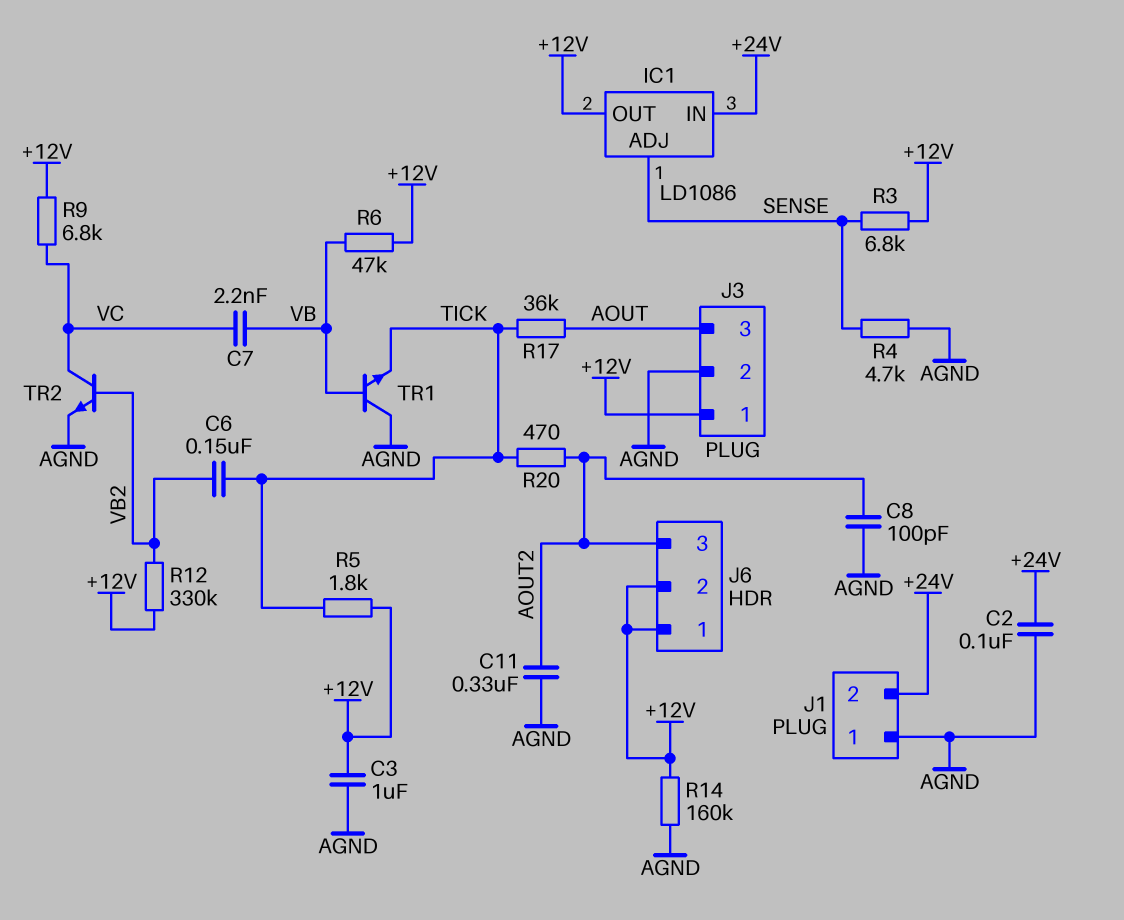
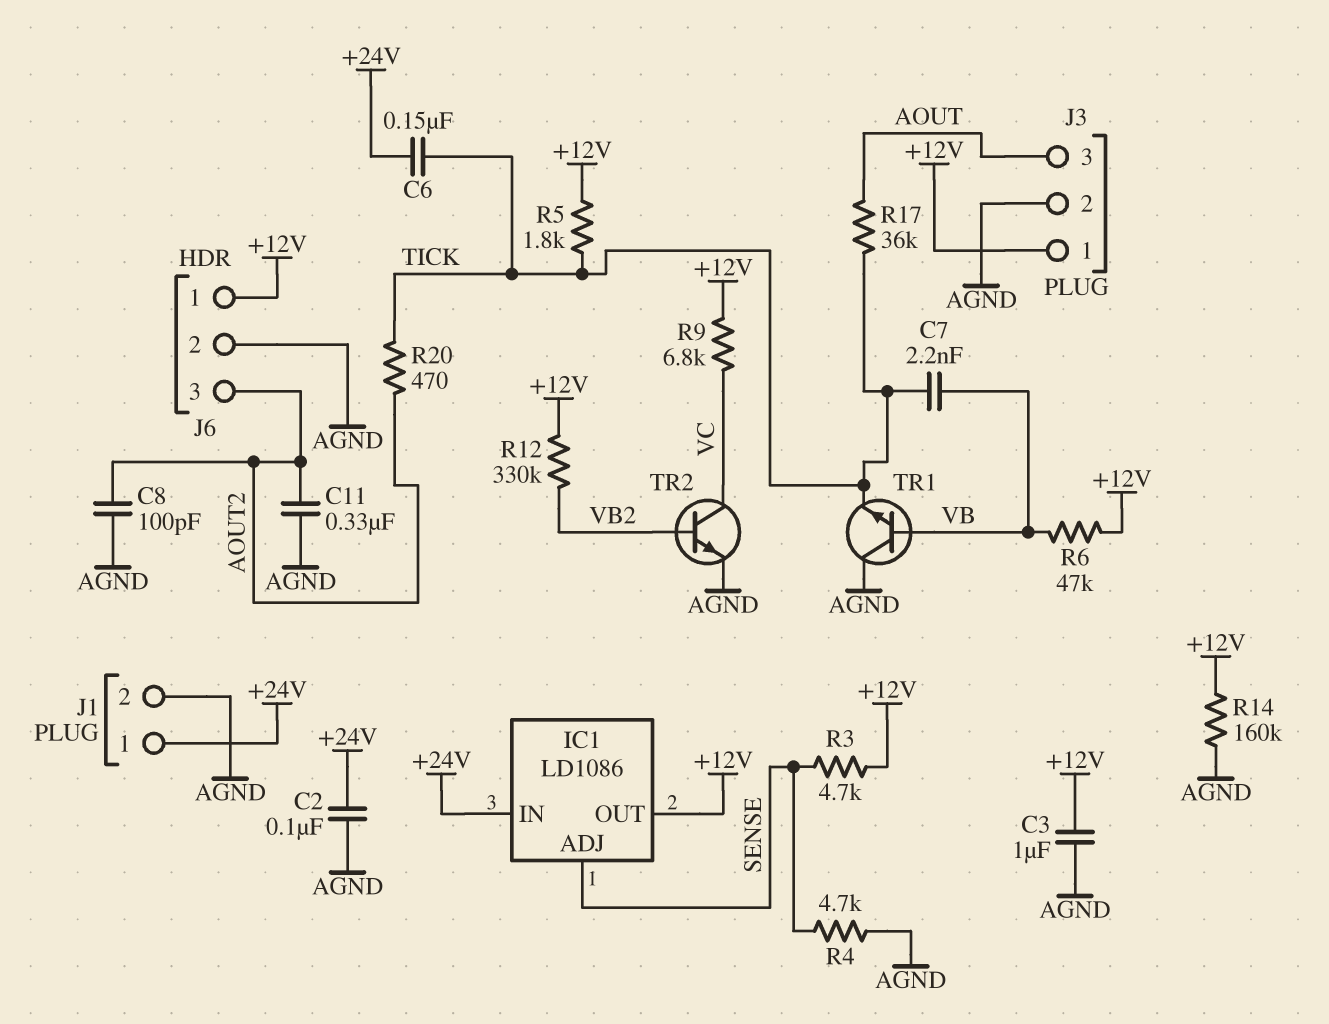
C6: 150nF (TICK, VB2) -> 150nF (+24V, TICK)
C7: 2.2nF (VB, VC) -> 2.2nF (TICK, VB)
J1 pin 1: AGND -> +24V
J1 pin 2: +24V -> AGND
J6 pin 2: +12V -> AGND
R3: 6.8k (+12V, SENSE) -> 4.7k (+12V, SENSE)

